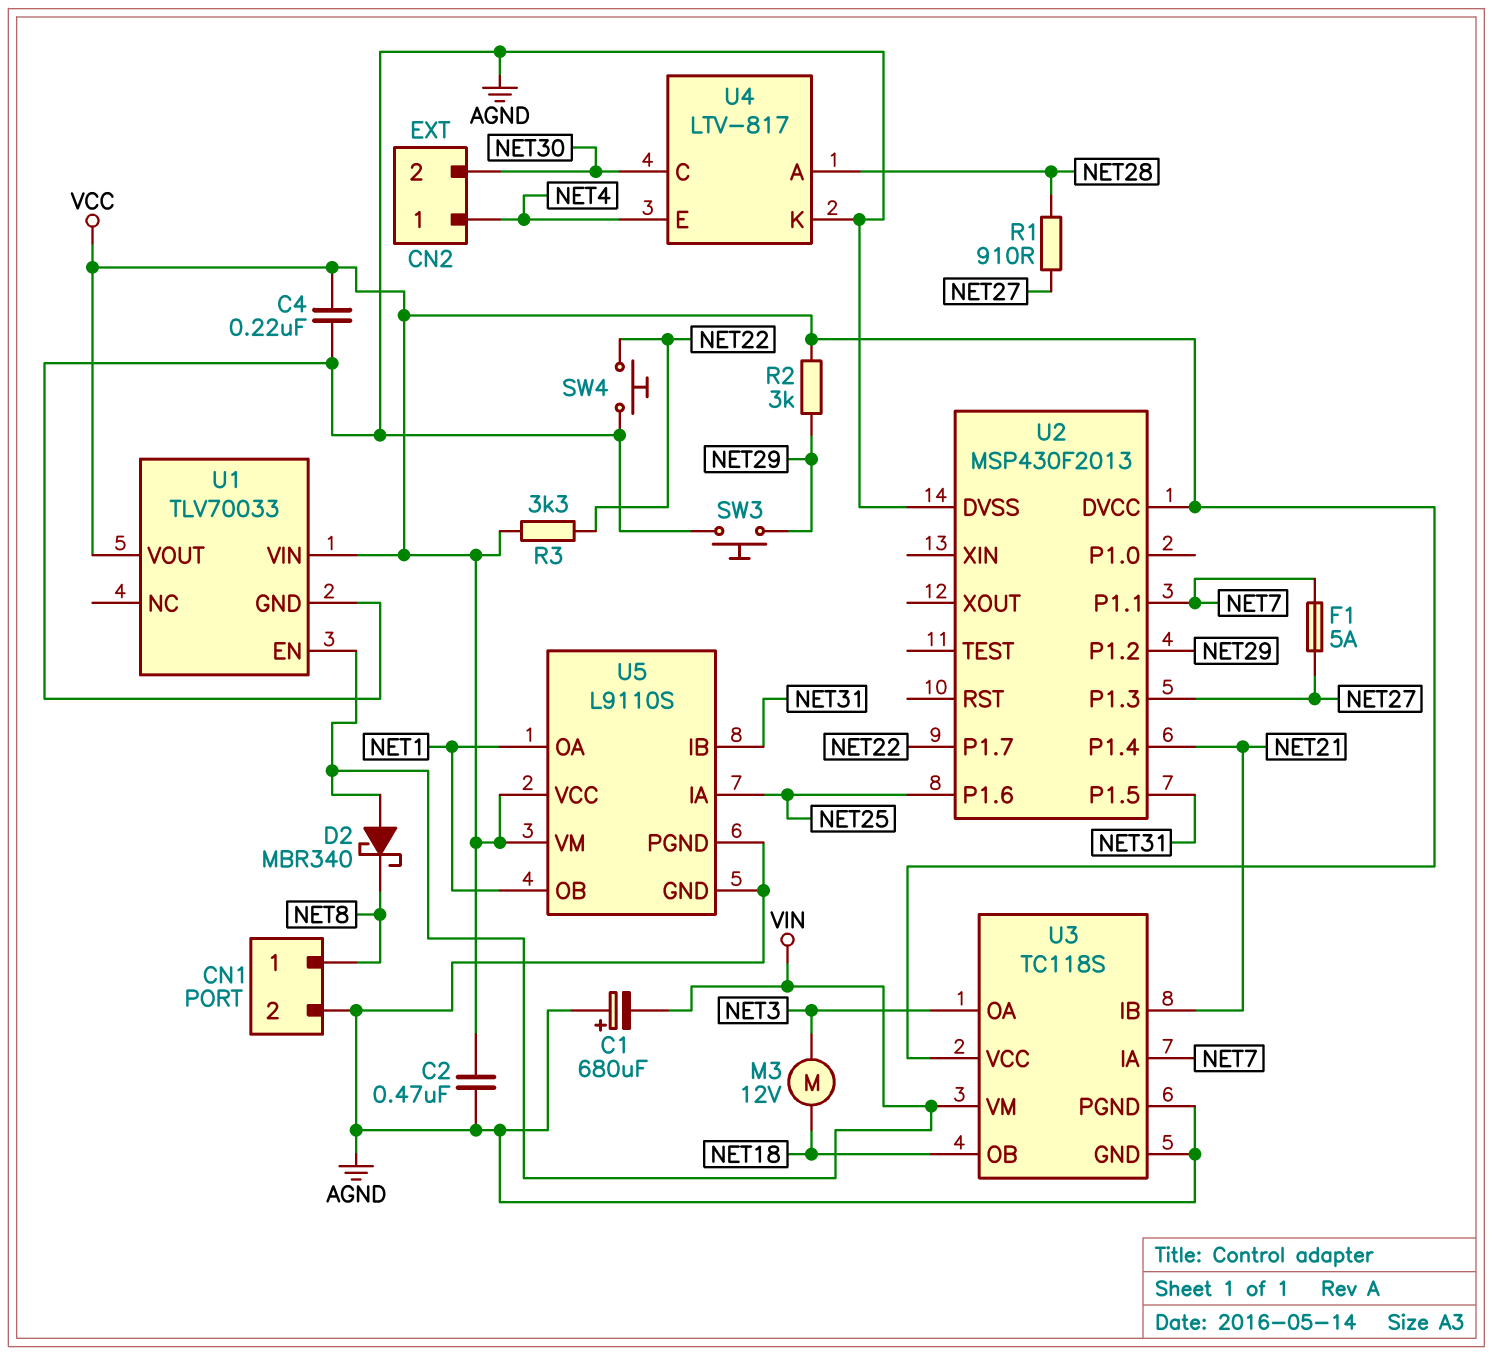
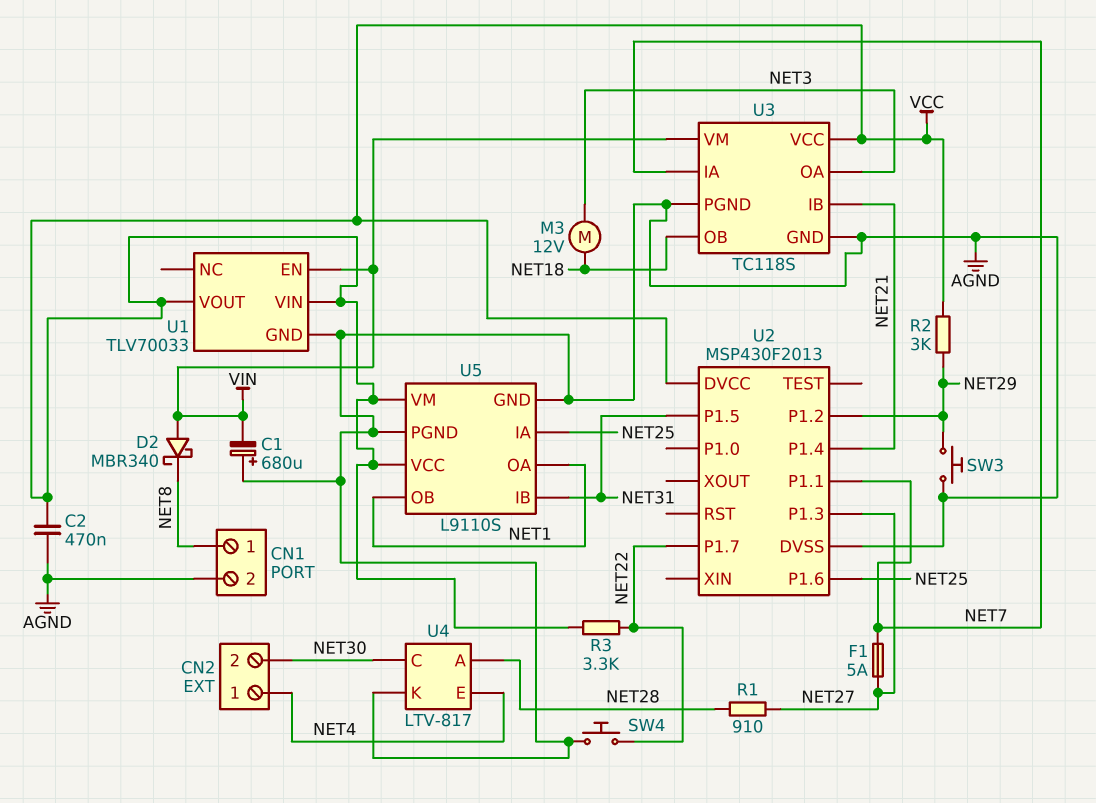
C4: 220nF (AGND, VCC) -> none

